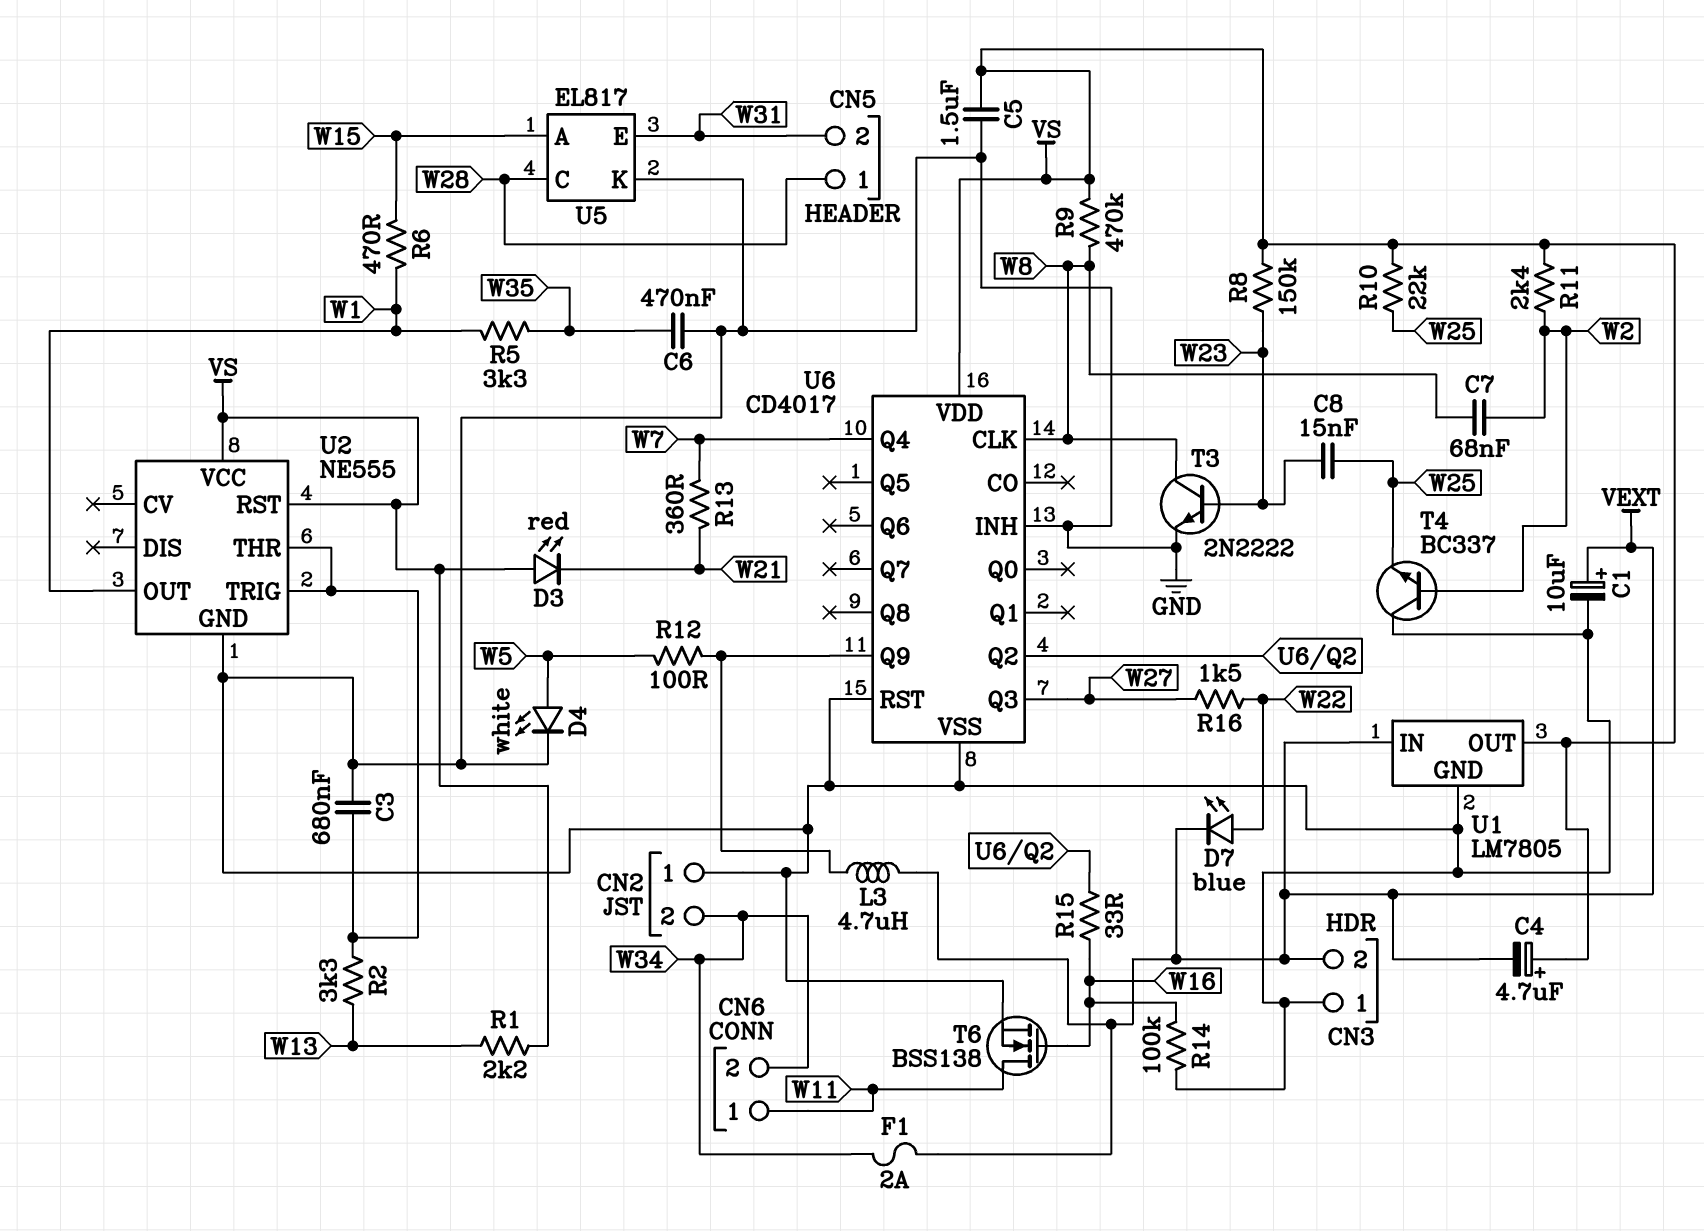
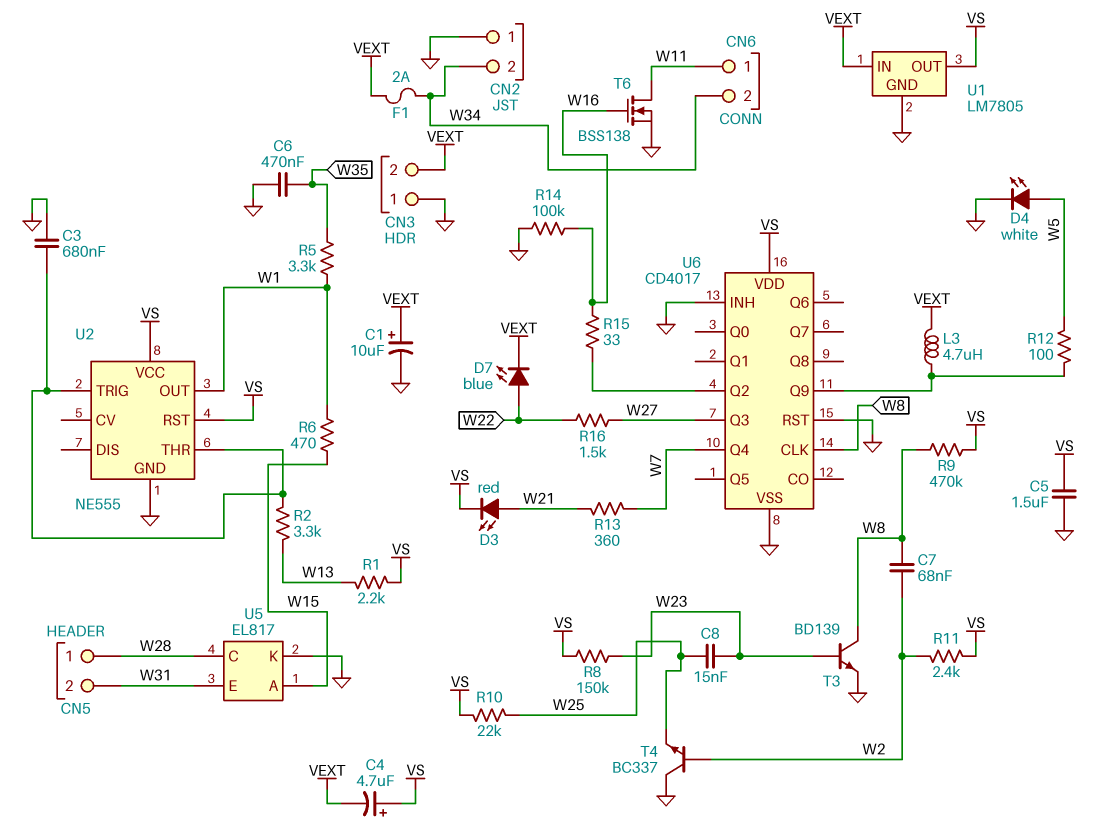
D3: LED red (A VS, K W21) -> LED red (A W21, K VS)
T3: NPN 2N2222 (B W23, C W8, E GND) -> NPN BD139 (B W23, C W8, E GND)

